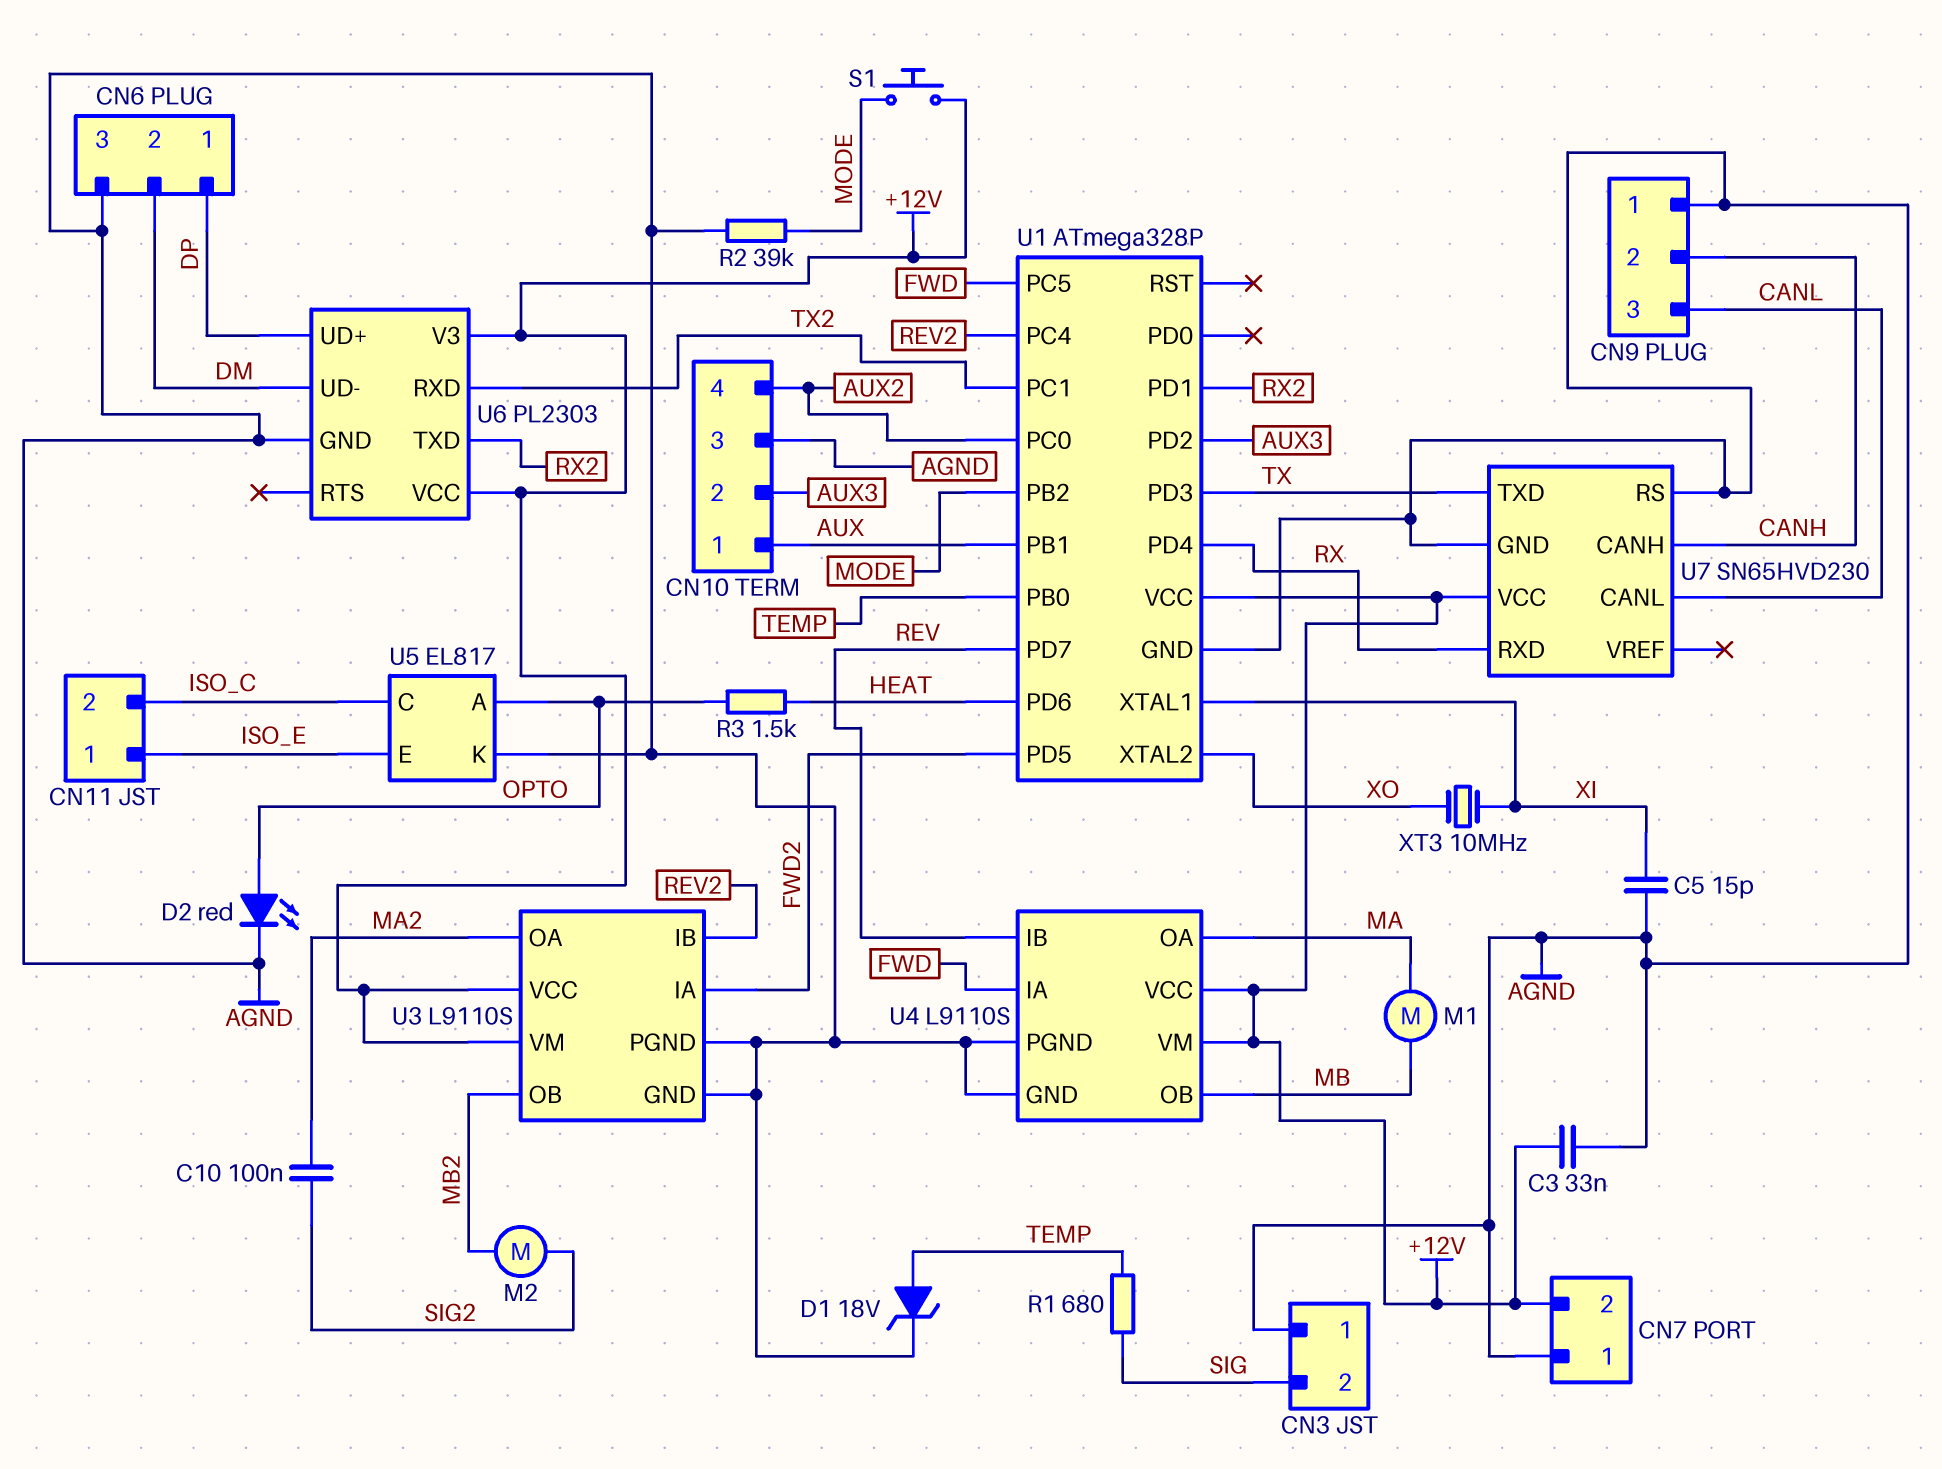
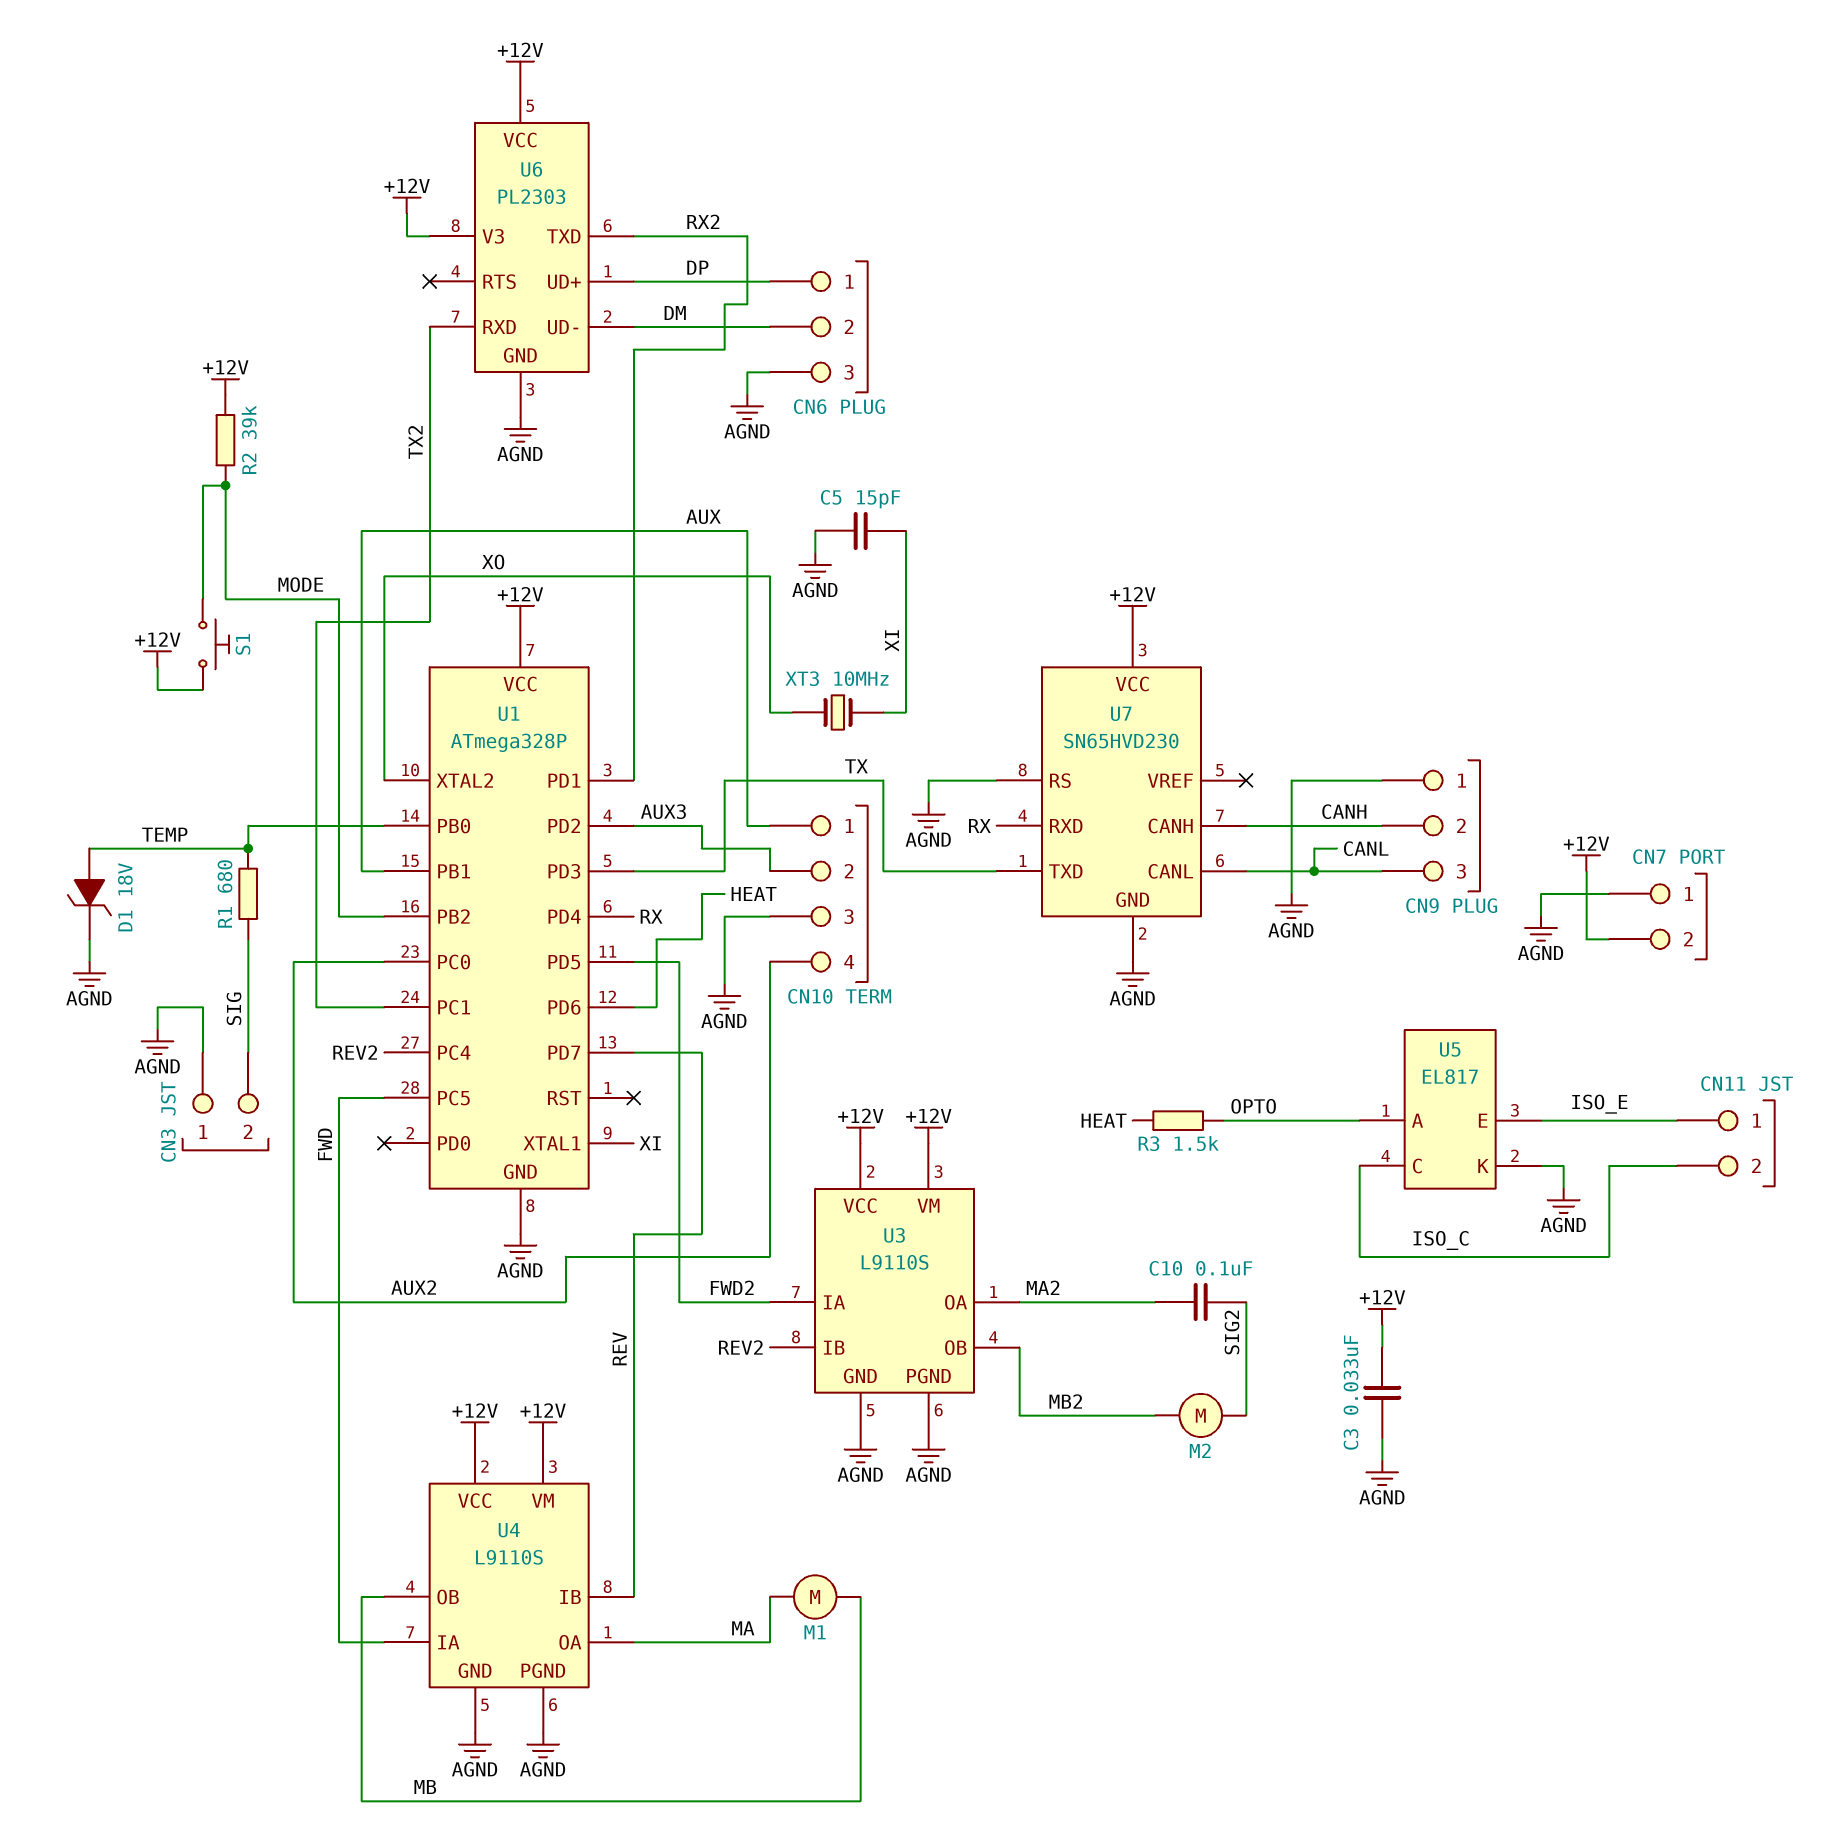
D2: LED red (A OPTO, K AGND) -> none
R2: 39k (AGND, MODE) -> 39k (+12V, MODE)

